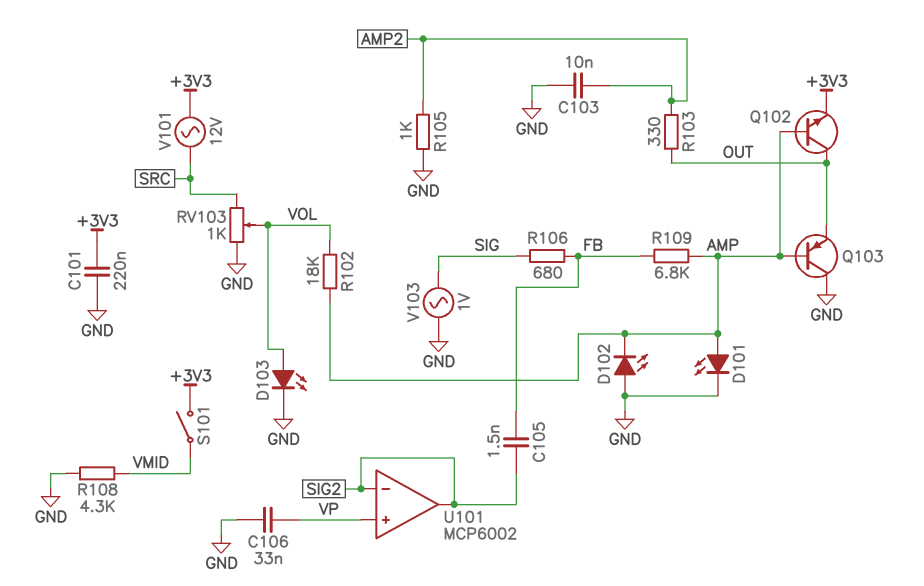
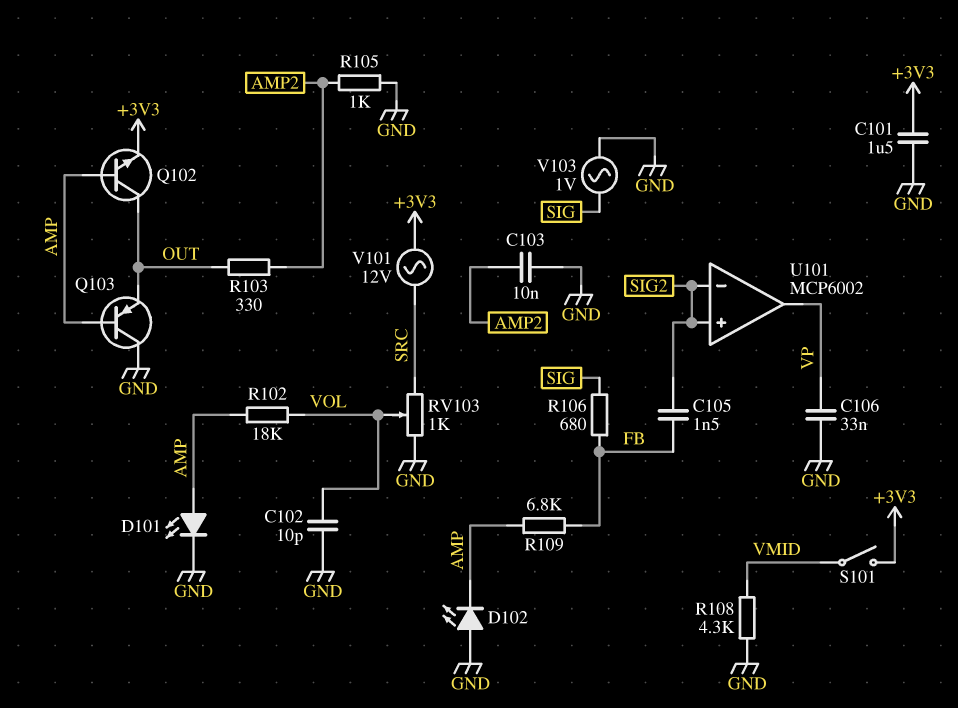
C101: 220nF (+3V3, GND) -> 1.5uF (+3V3, GND)
C102: none -> 10pF (GND, VOL)
D103: LED (A VOL, K GND) -> none
U101 pin in+: VP -> SIG2
U101 pin out: SIG2 -> VP

